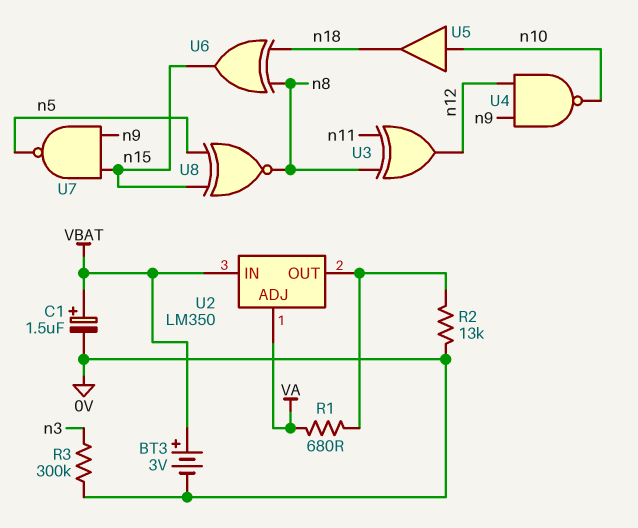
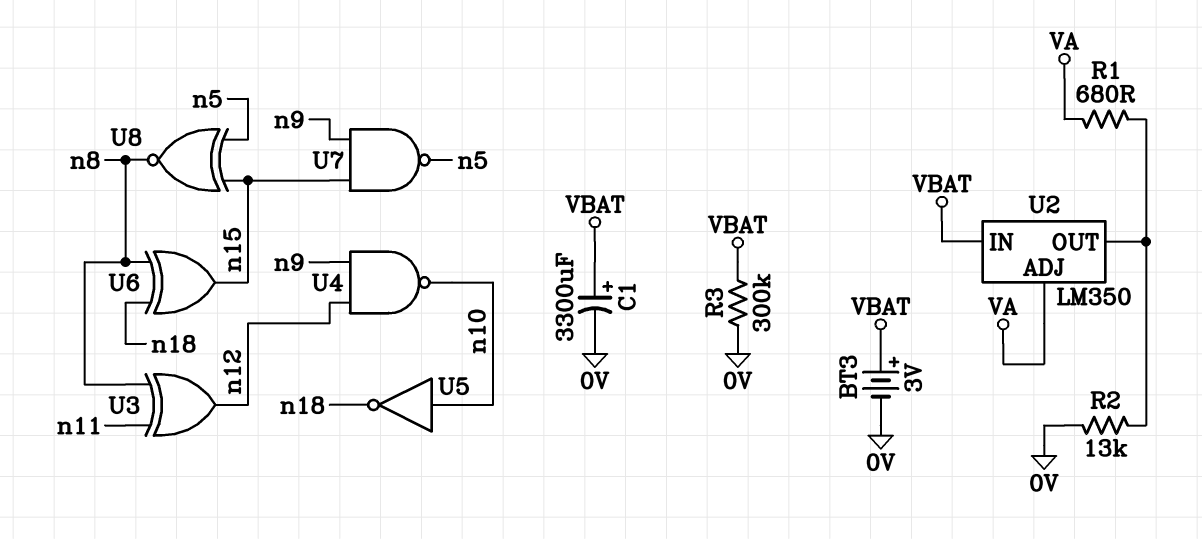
C1: 1.5uF (plus VBAT, minus 0V) -> 3300uF (plus VBAT, minus 0V)
R3: 300k (0V, n3) -> 300k (0V, VBAT)
U5: buffer (in n10, out n18) -> NOT (in n10, out n18)

